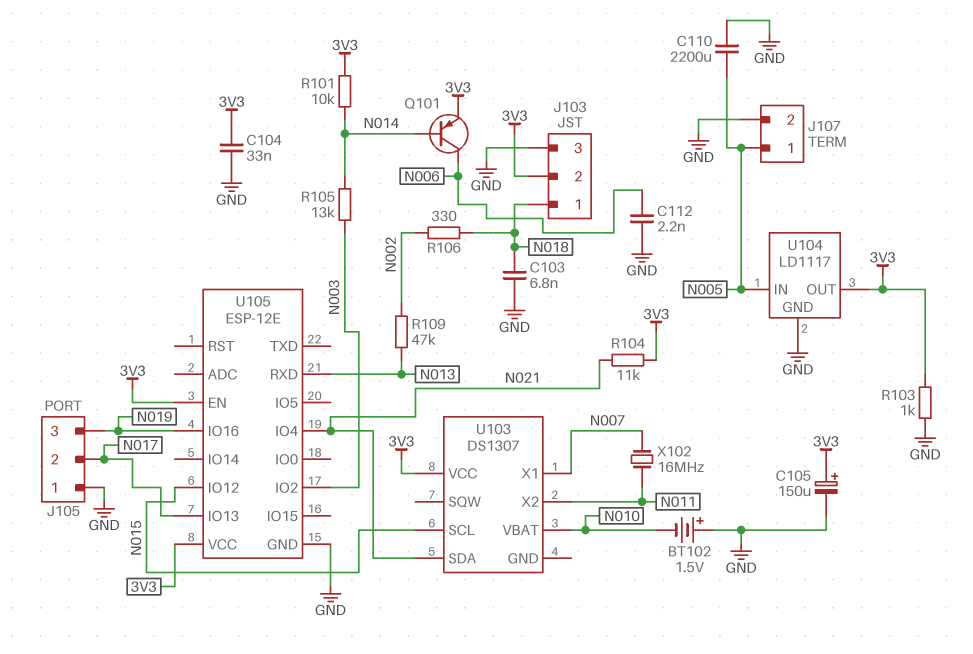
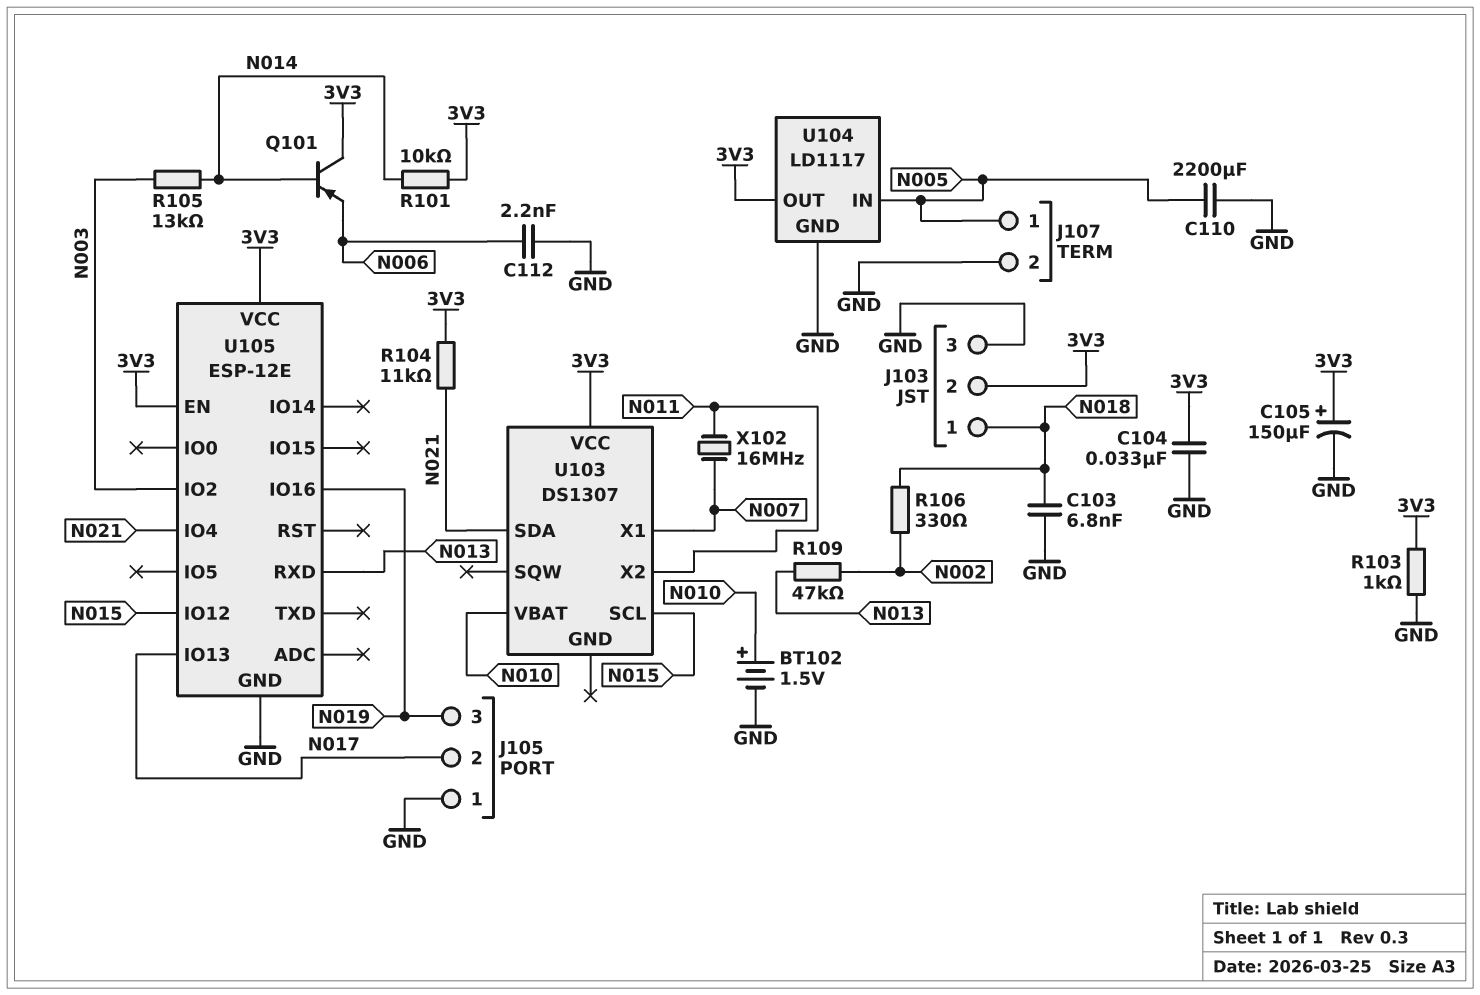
BT102: 1.5V (plus GND, minus N010) -> 1.5V (plus N010, minus GND)
Q101: PNP (B N014, C N006, E 3V3) -> PNP (B N014, C 3V3, E N006)

